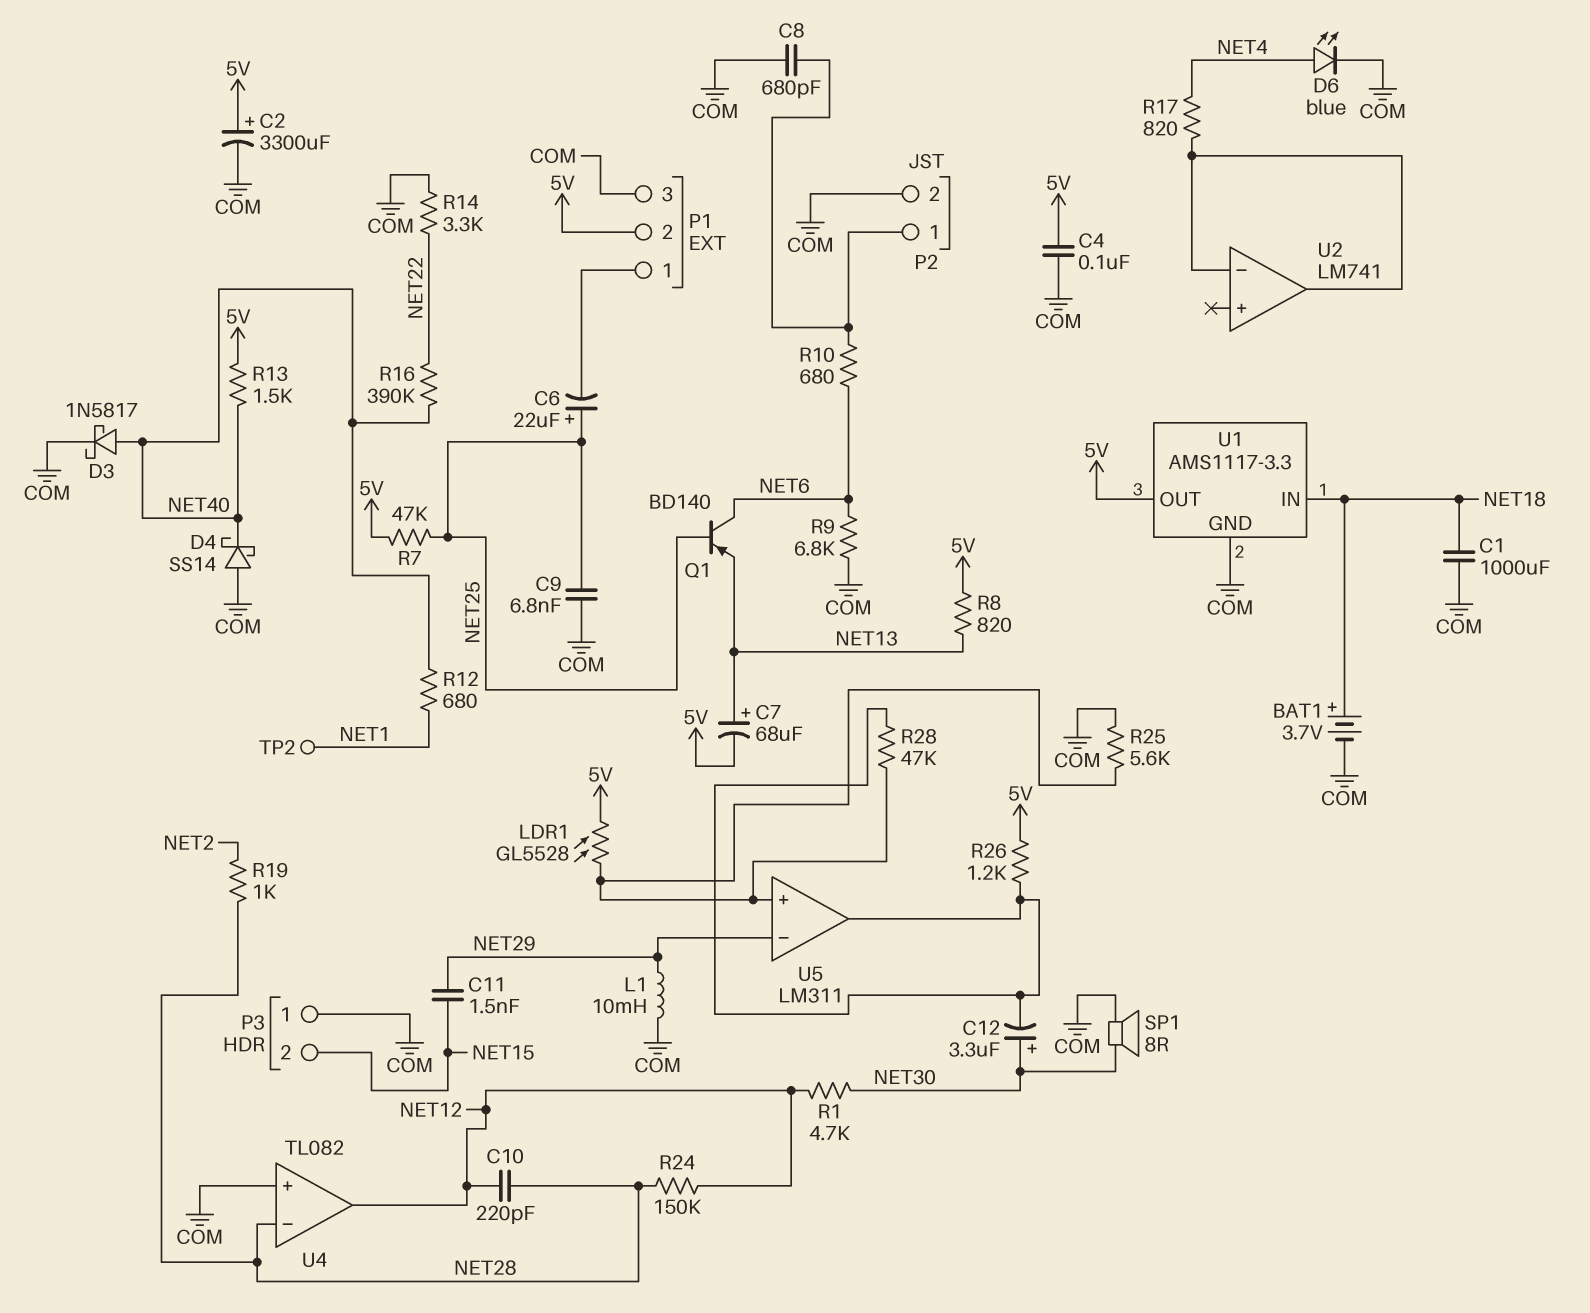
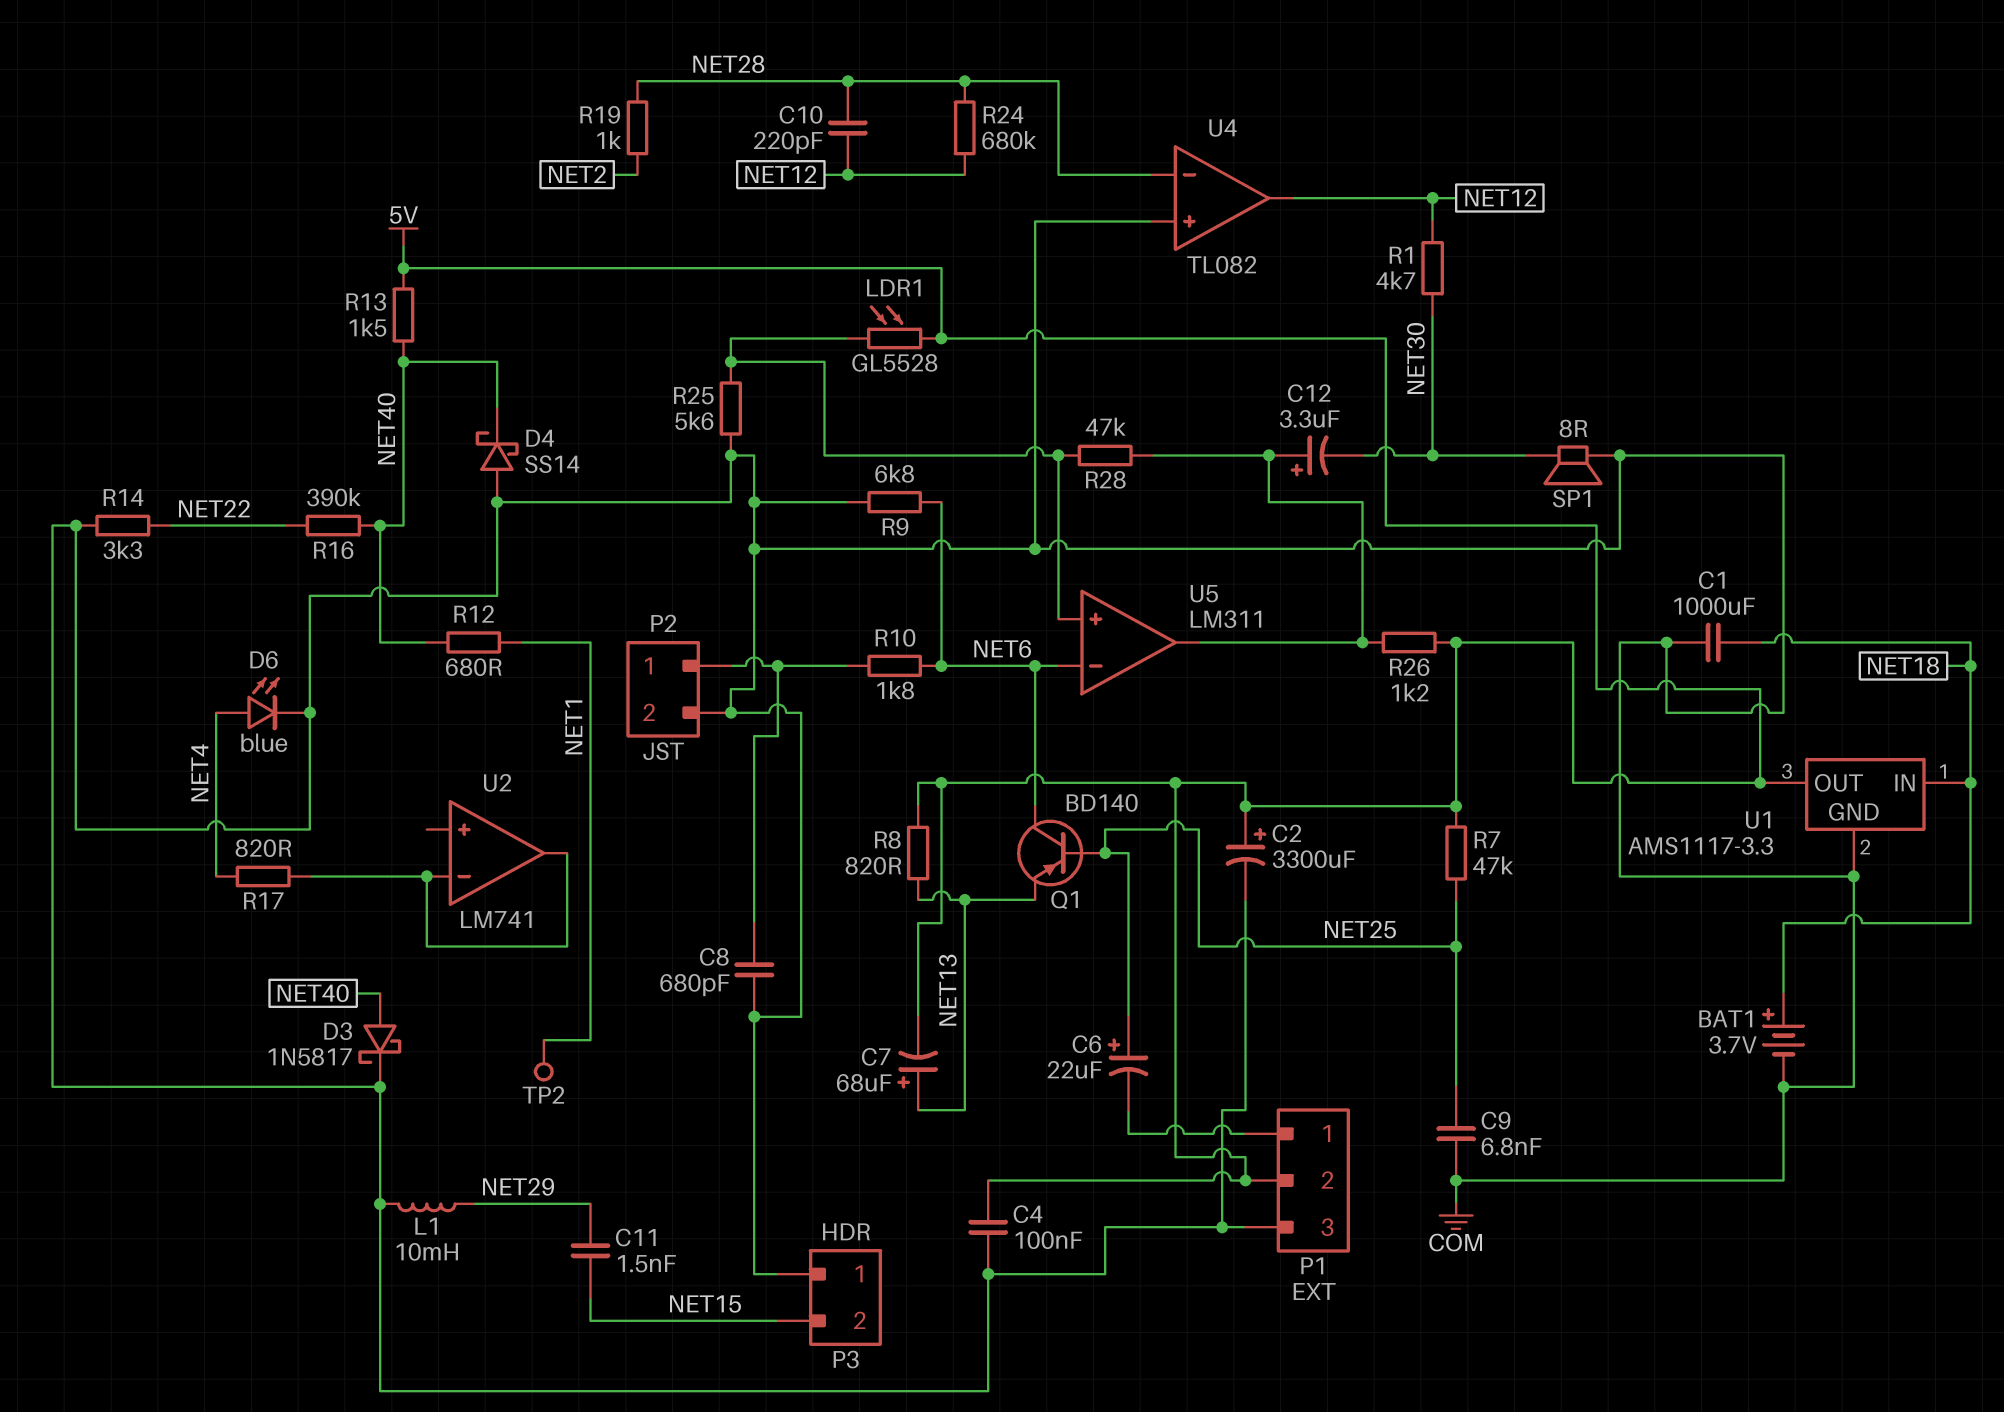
C12: 3.3uF (plus NET30, minus U5/out) -> 3.3uF (plus U5/out, minus NET30)
R10: 680 (NET6, P2/1) -> 1.8k (NET6, P2/1)
R24: 150k (NET12, NET28) -> 680k (NET12, NET28)
U5 pin in-: NET29 -> NET6

